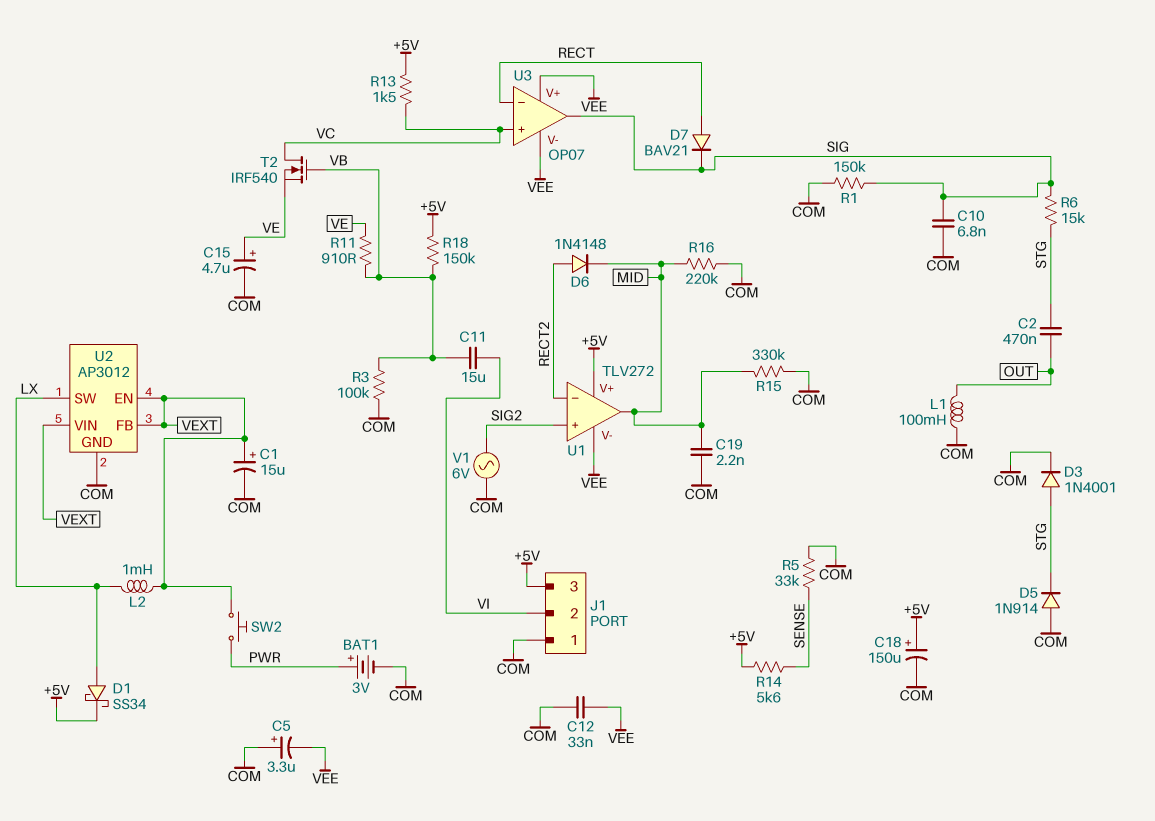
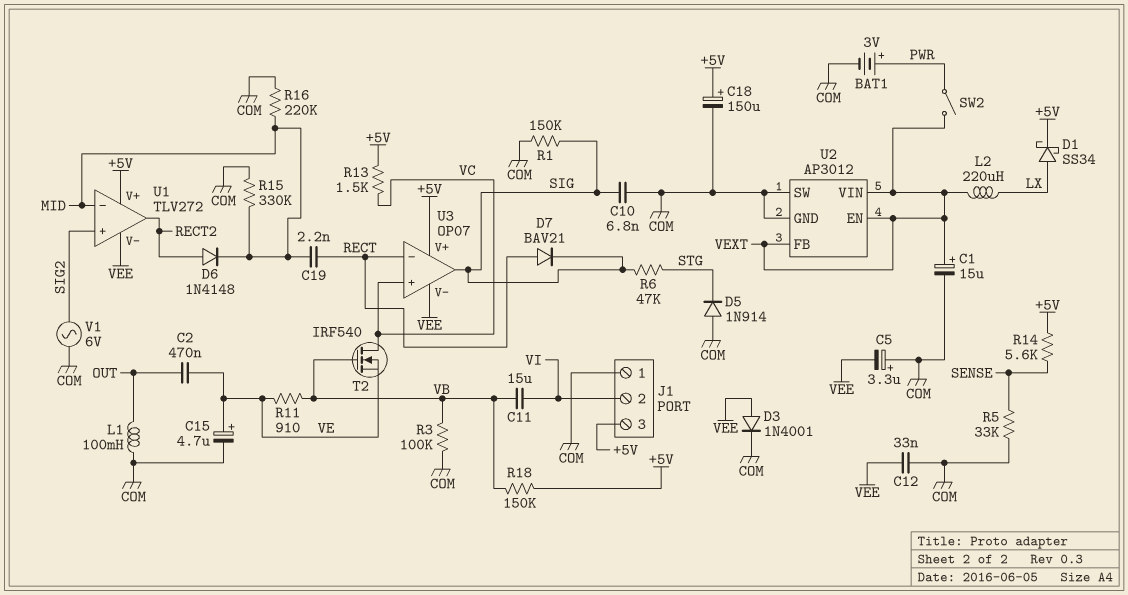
C2: 470nF (OUT, STG) -> 470nF (OUT, VE)
C19: 2.2nF (COM, MID) -> 2.2nF (MID, RECT)
D3: diode 1N4001 (A STG, K COM) -> diode 1N4001 (A VEE, K COM)
L2: 1mH (LX, VEXT) -> 220uH (LX, VEXT)
R6: 15k (SIG, STG) -> 47k (SIG, STG)
SW2: button (PWR, VEXT) -> switch (PWR, VEXT)
U1 pin in-: RECT2 -> MID
U1 pin out: MID -> RECT2
U2 pin SW: LX -> COM
U3 pin V+: VEE -> +5V

